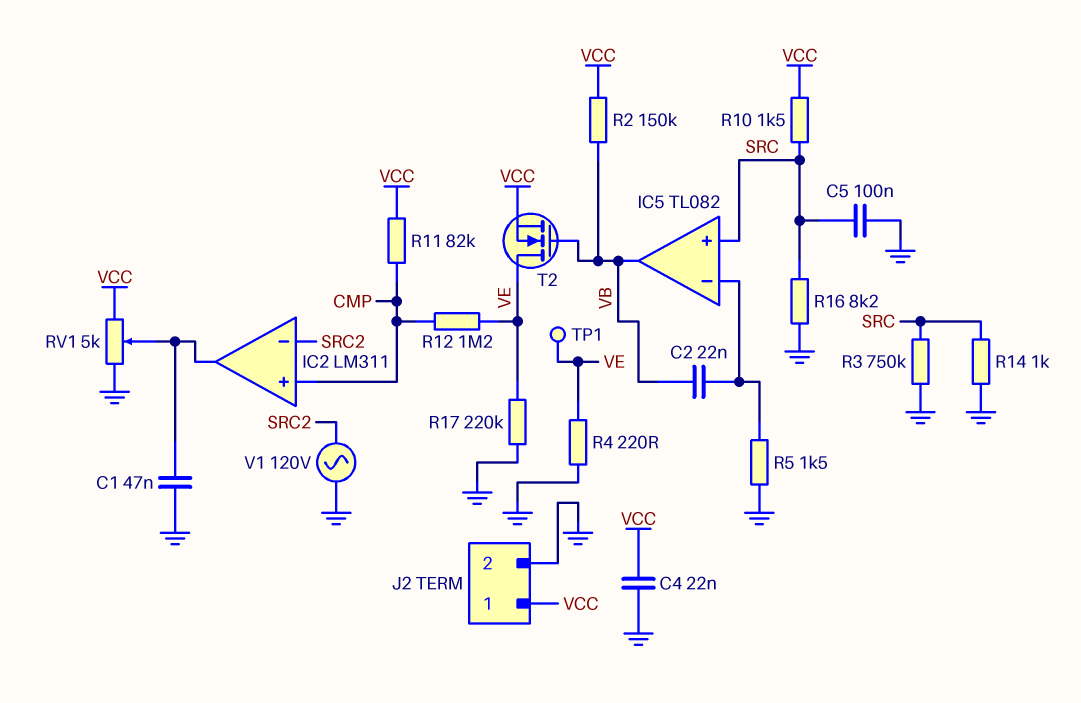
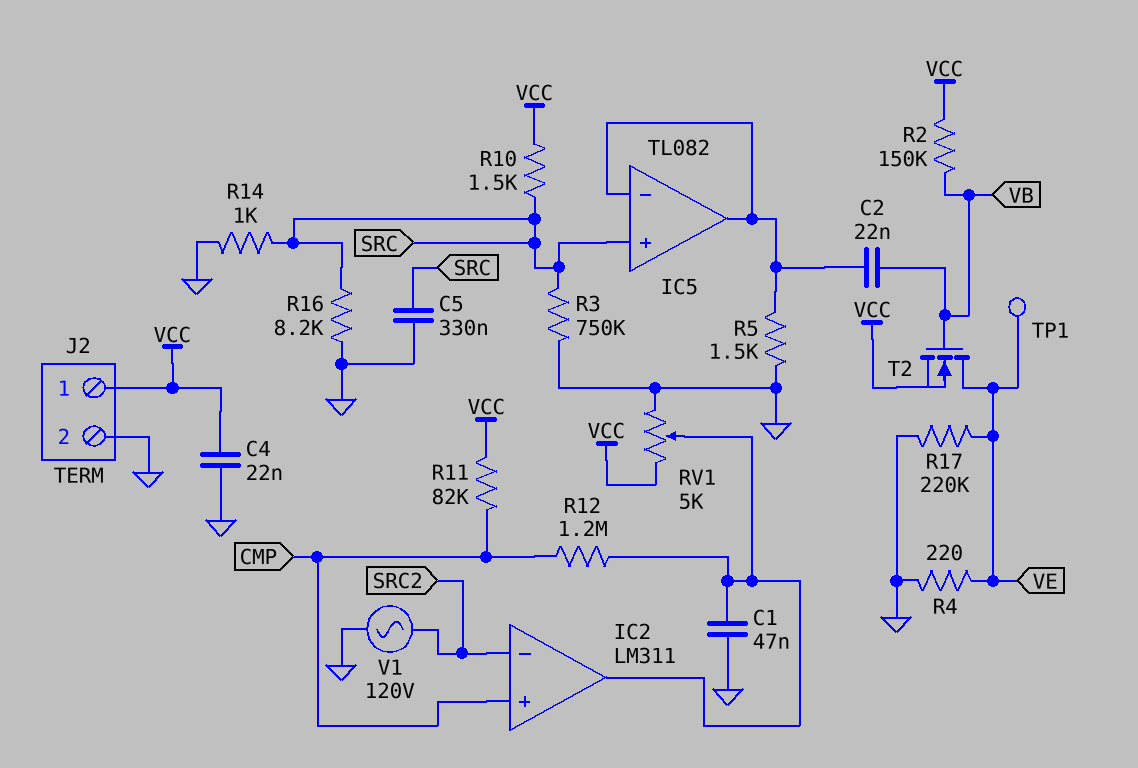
C5: 100nF (GND, SRC) -> 330nF (GND, SRC)
IC5 pin out: VB -> IC5/in-
R12: 1.2M (CMP, VE) -> 1.2M (CMP, IC2/out)

